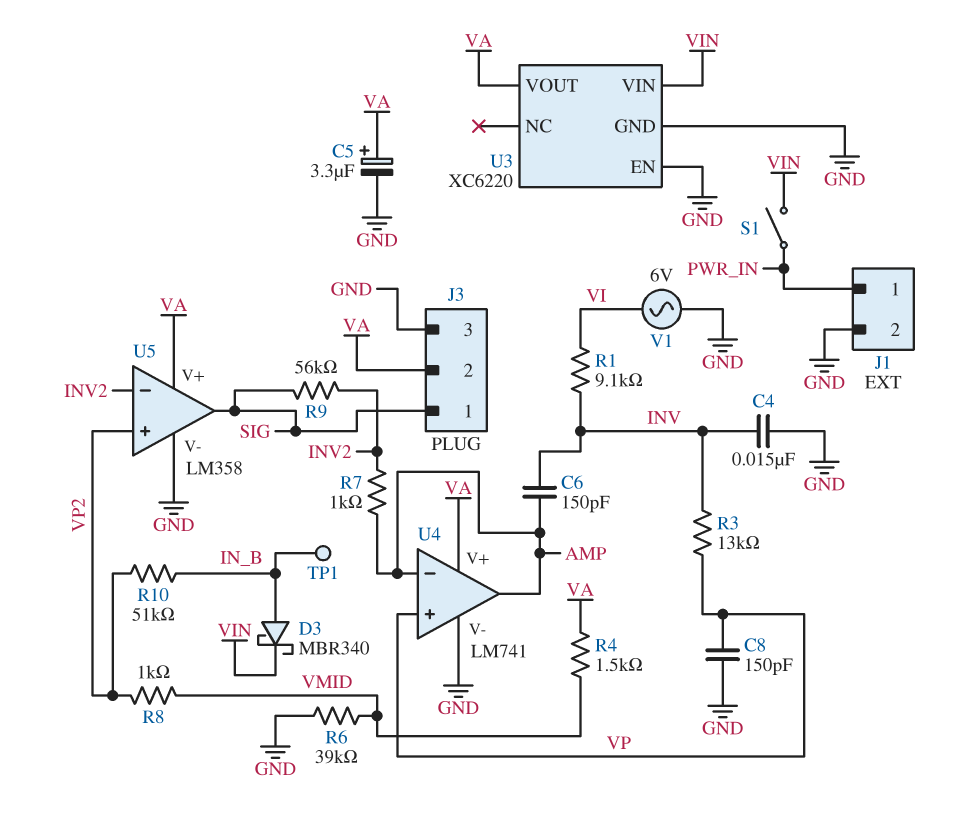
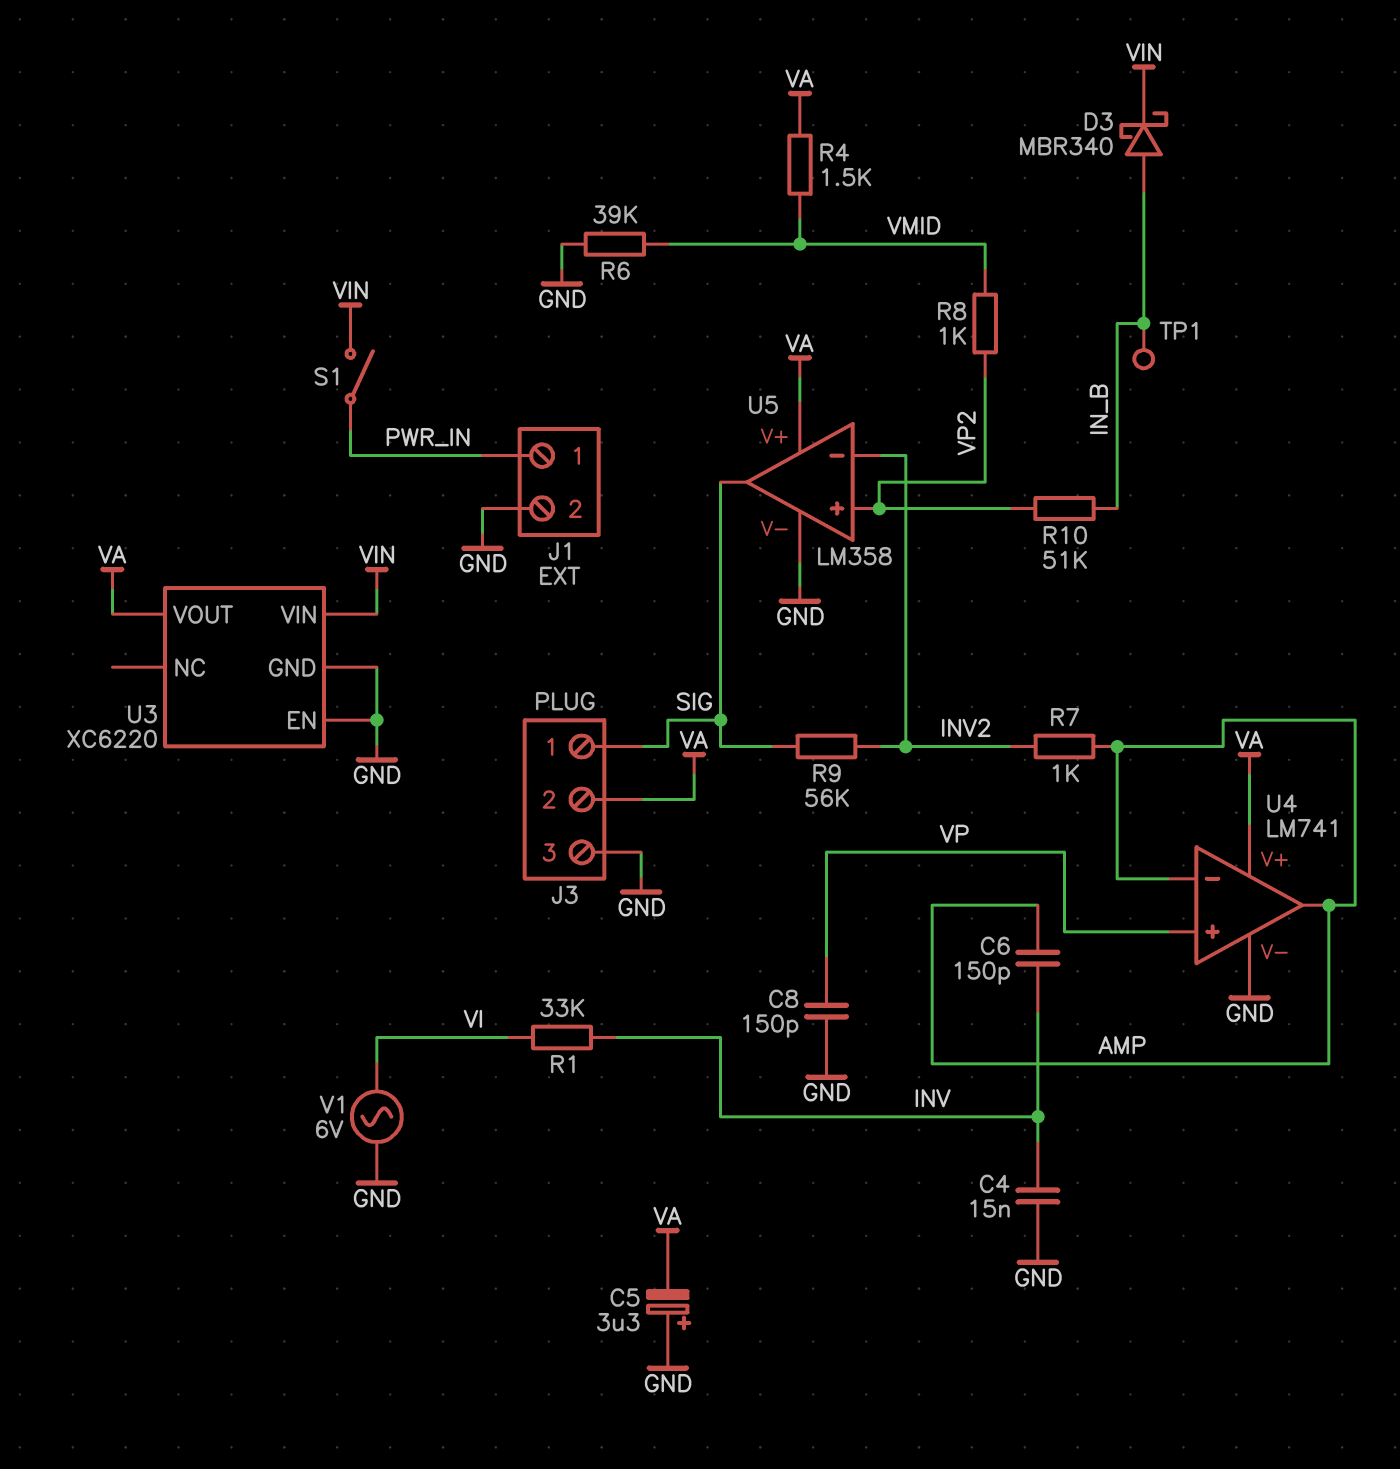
C5: 3.3uF (plus VA, minus GND) -> 3.3uF (plus GND, minus VA)
R1: 9.1k (INV, VI) -> 33k (INV, VI)
R3: 13k (INV, VP) -> none

